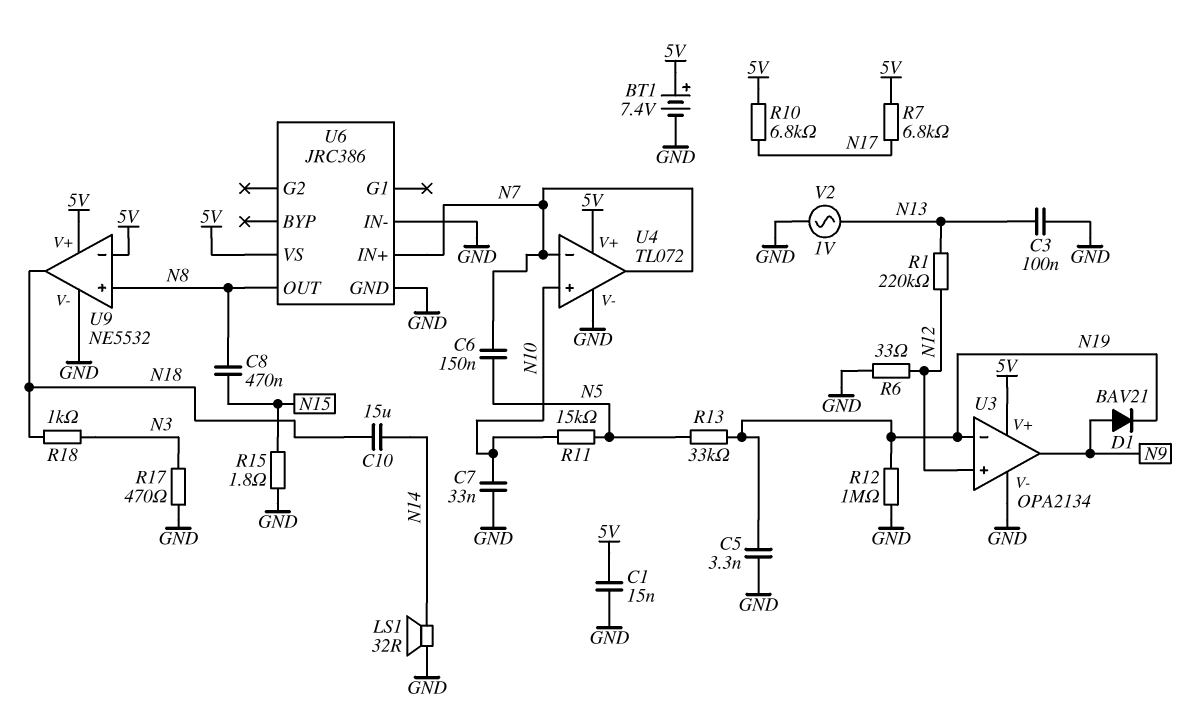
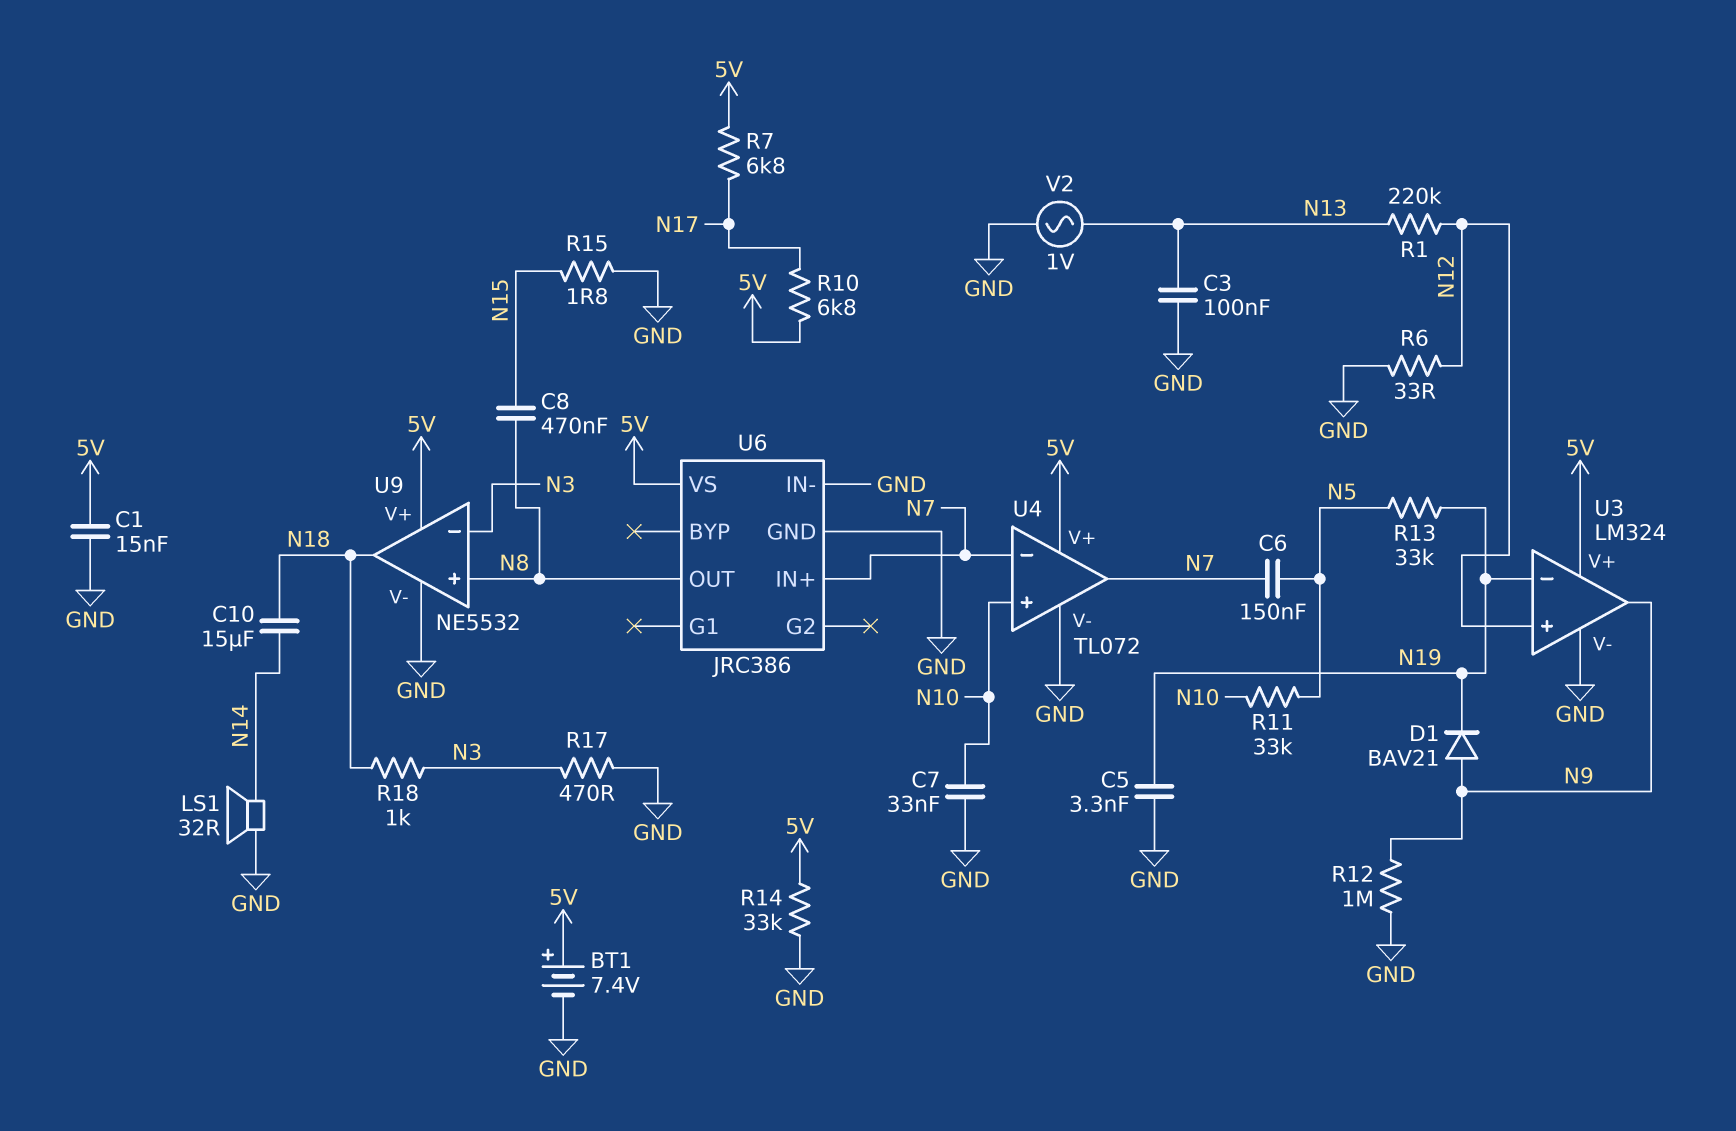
R11: 15k (N5, N10) -> 33k (N5, N10)
R12: 1M (GND, N19) -> 1M (GND, N9)
R14: none -> 33k (5V, GND)
U3: OPA2134 -> LM324
U9 pin in-: 5V -> N3

